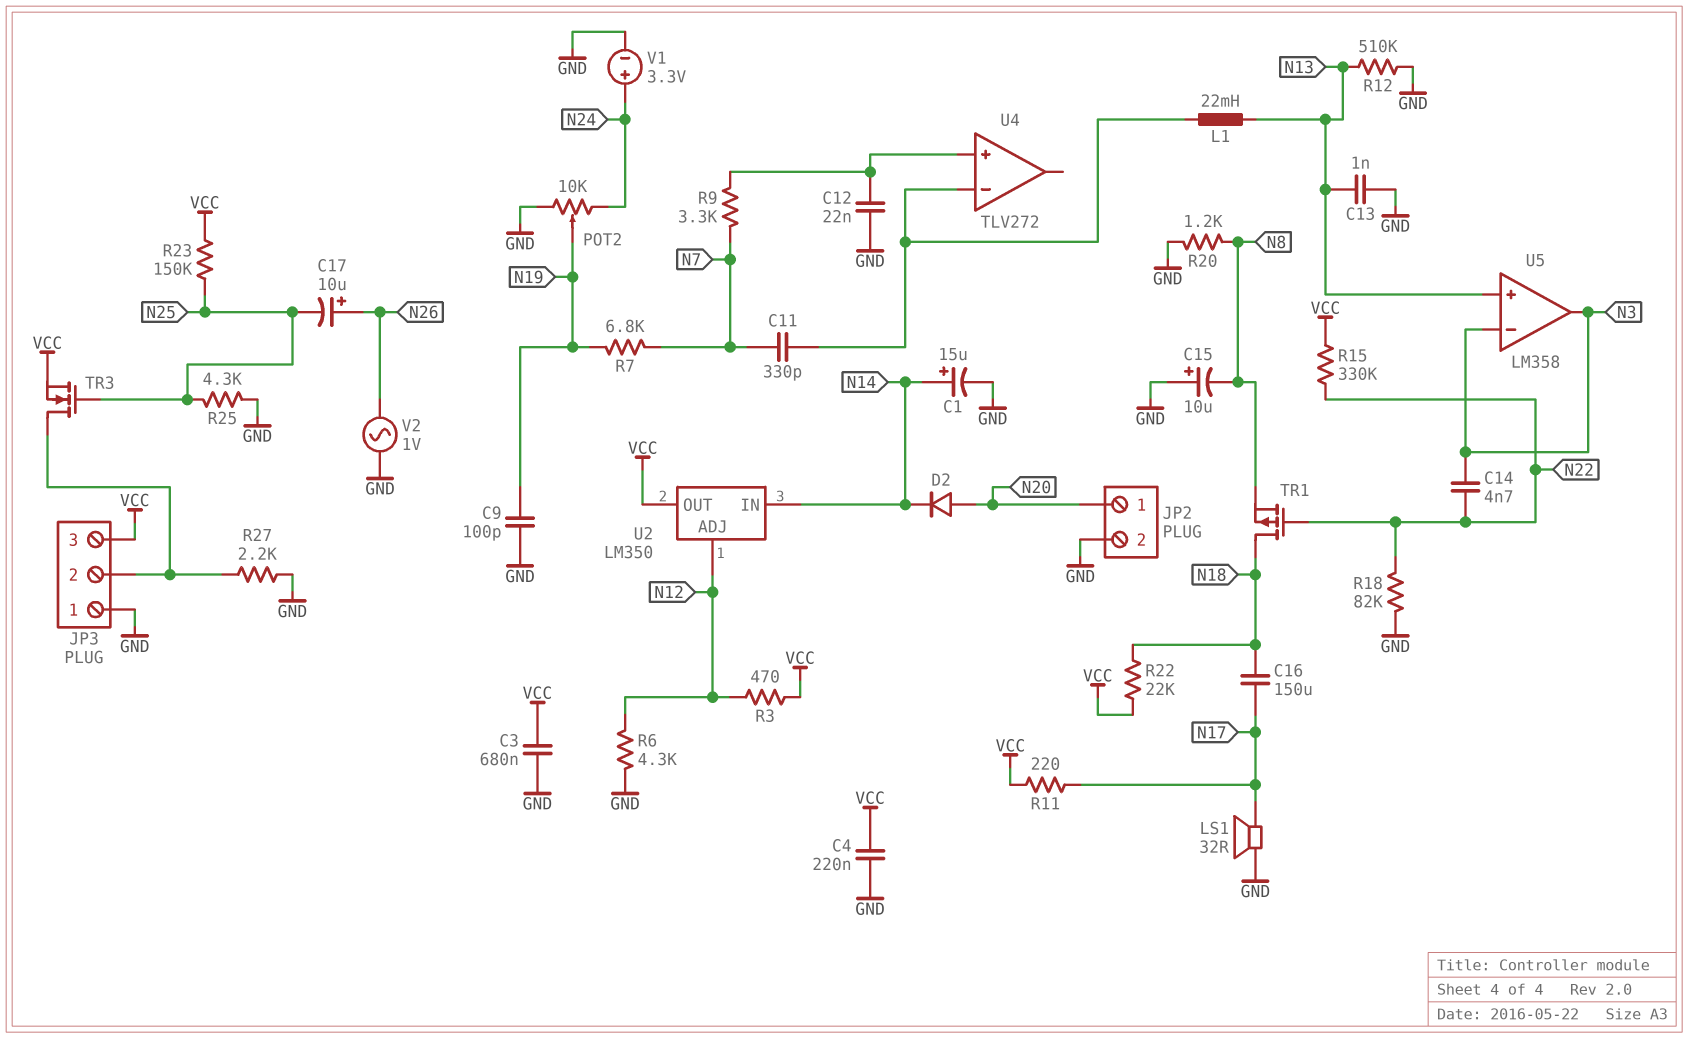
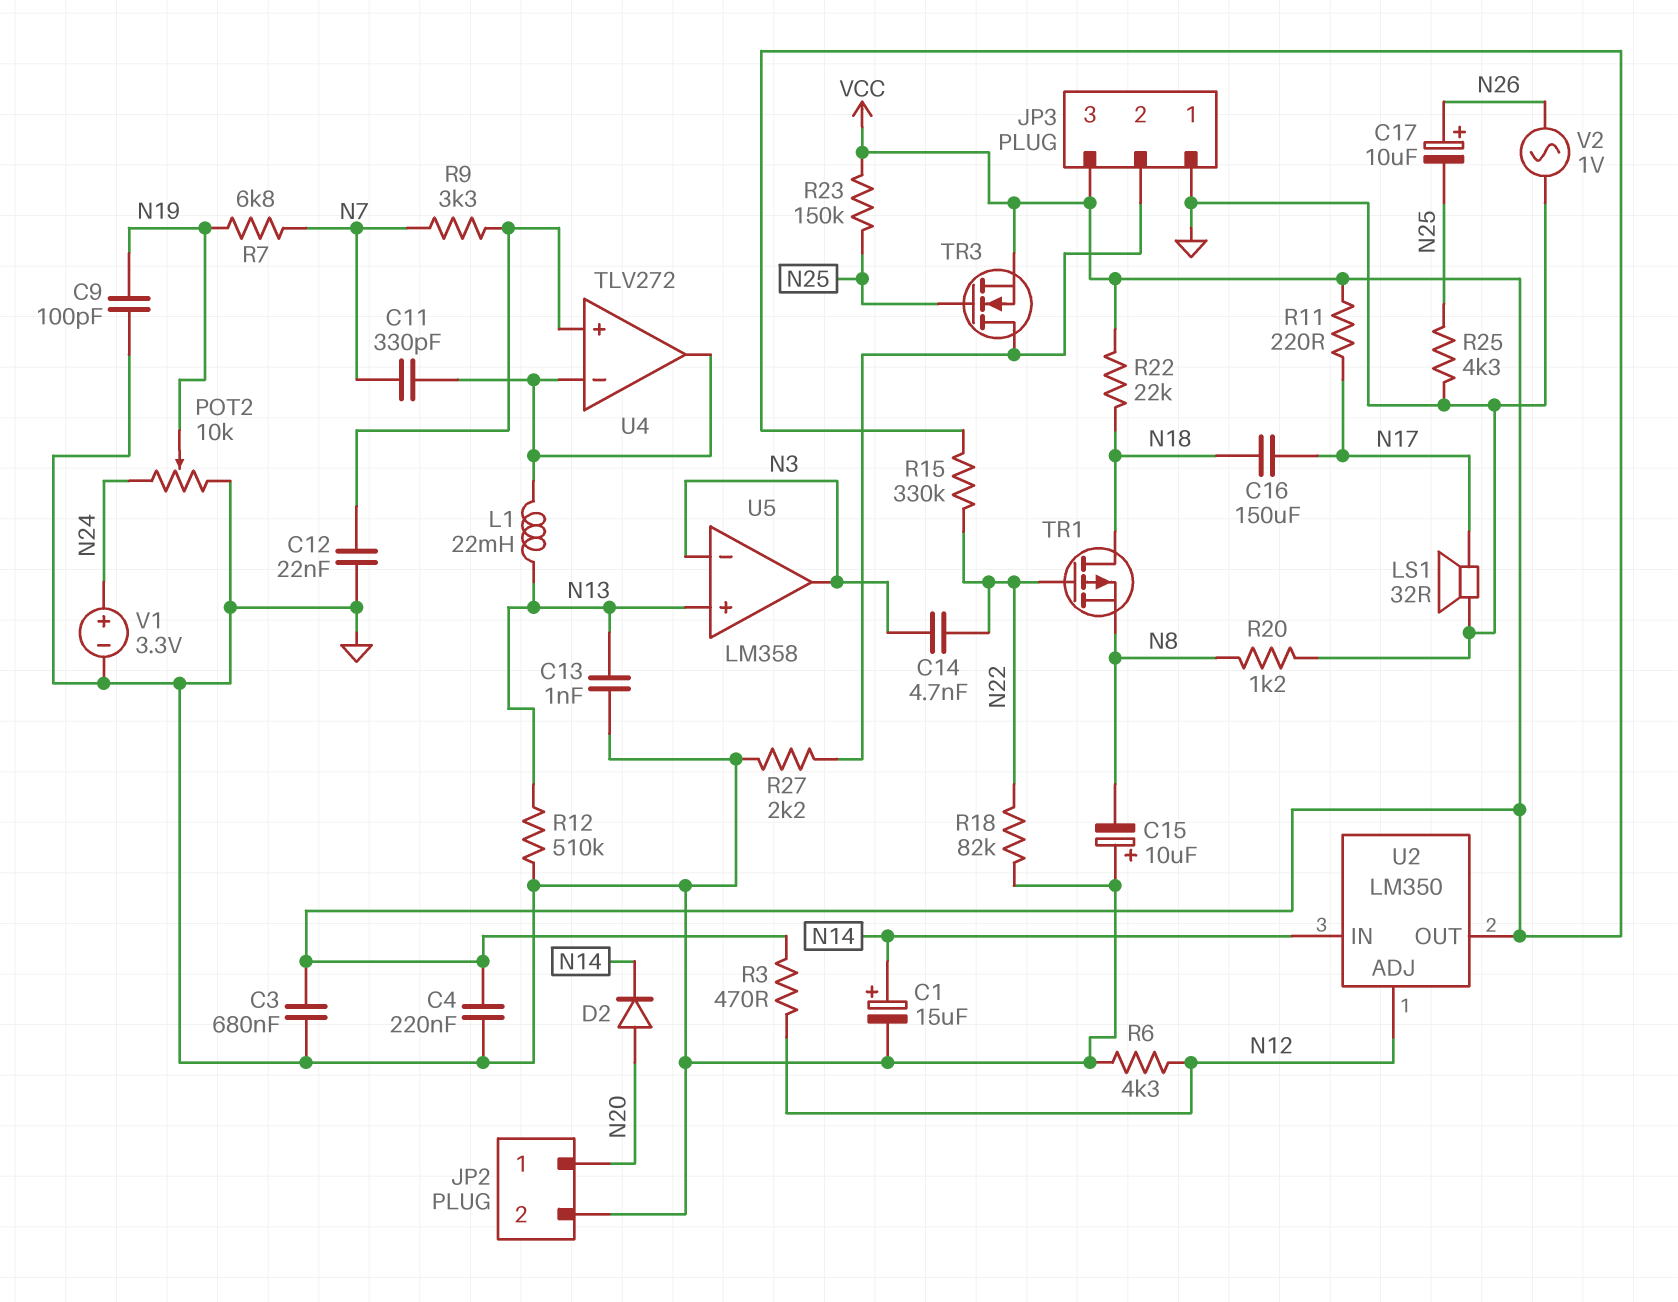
U4 pin out: none -> U4/in-

